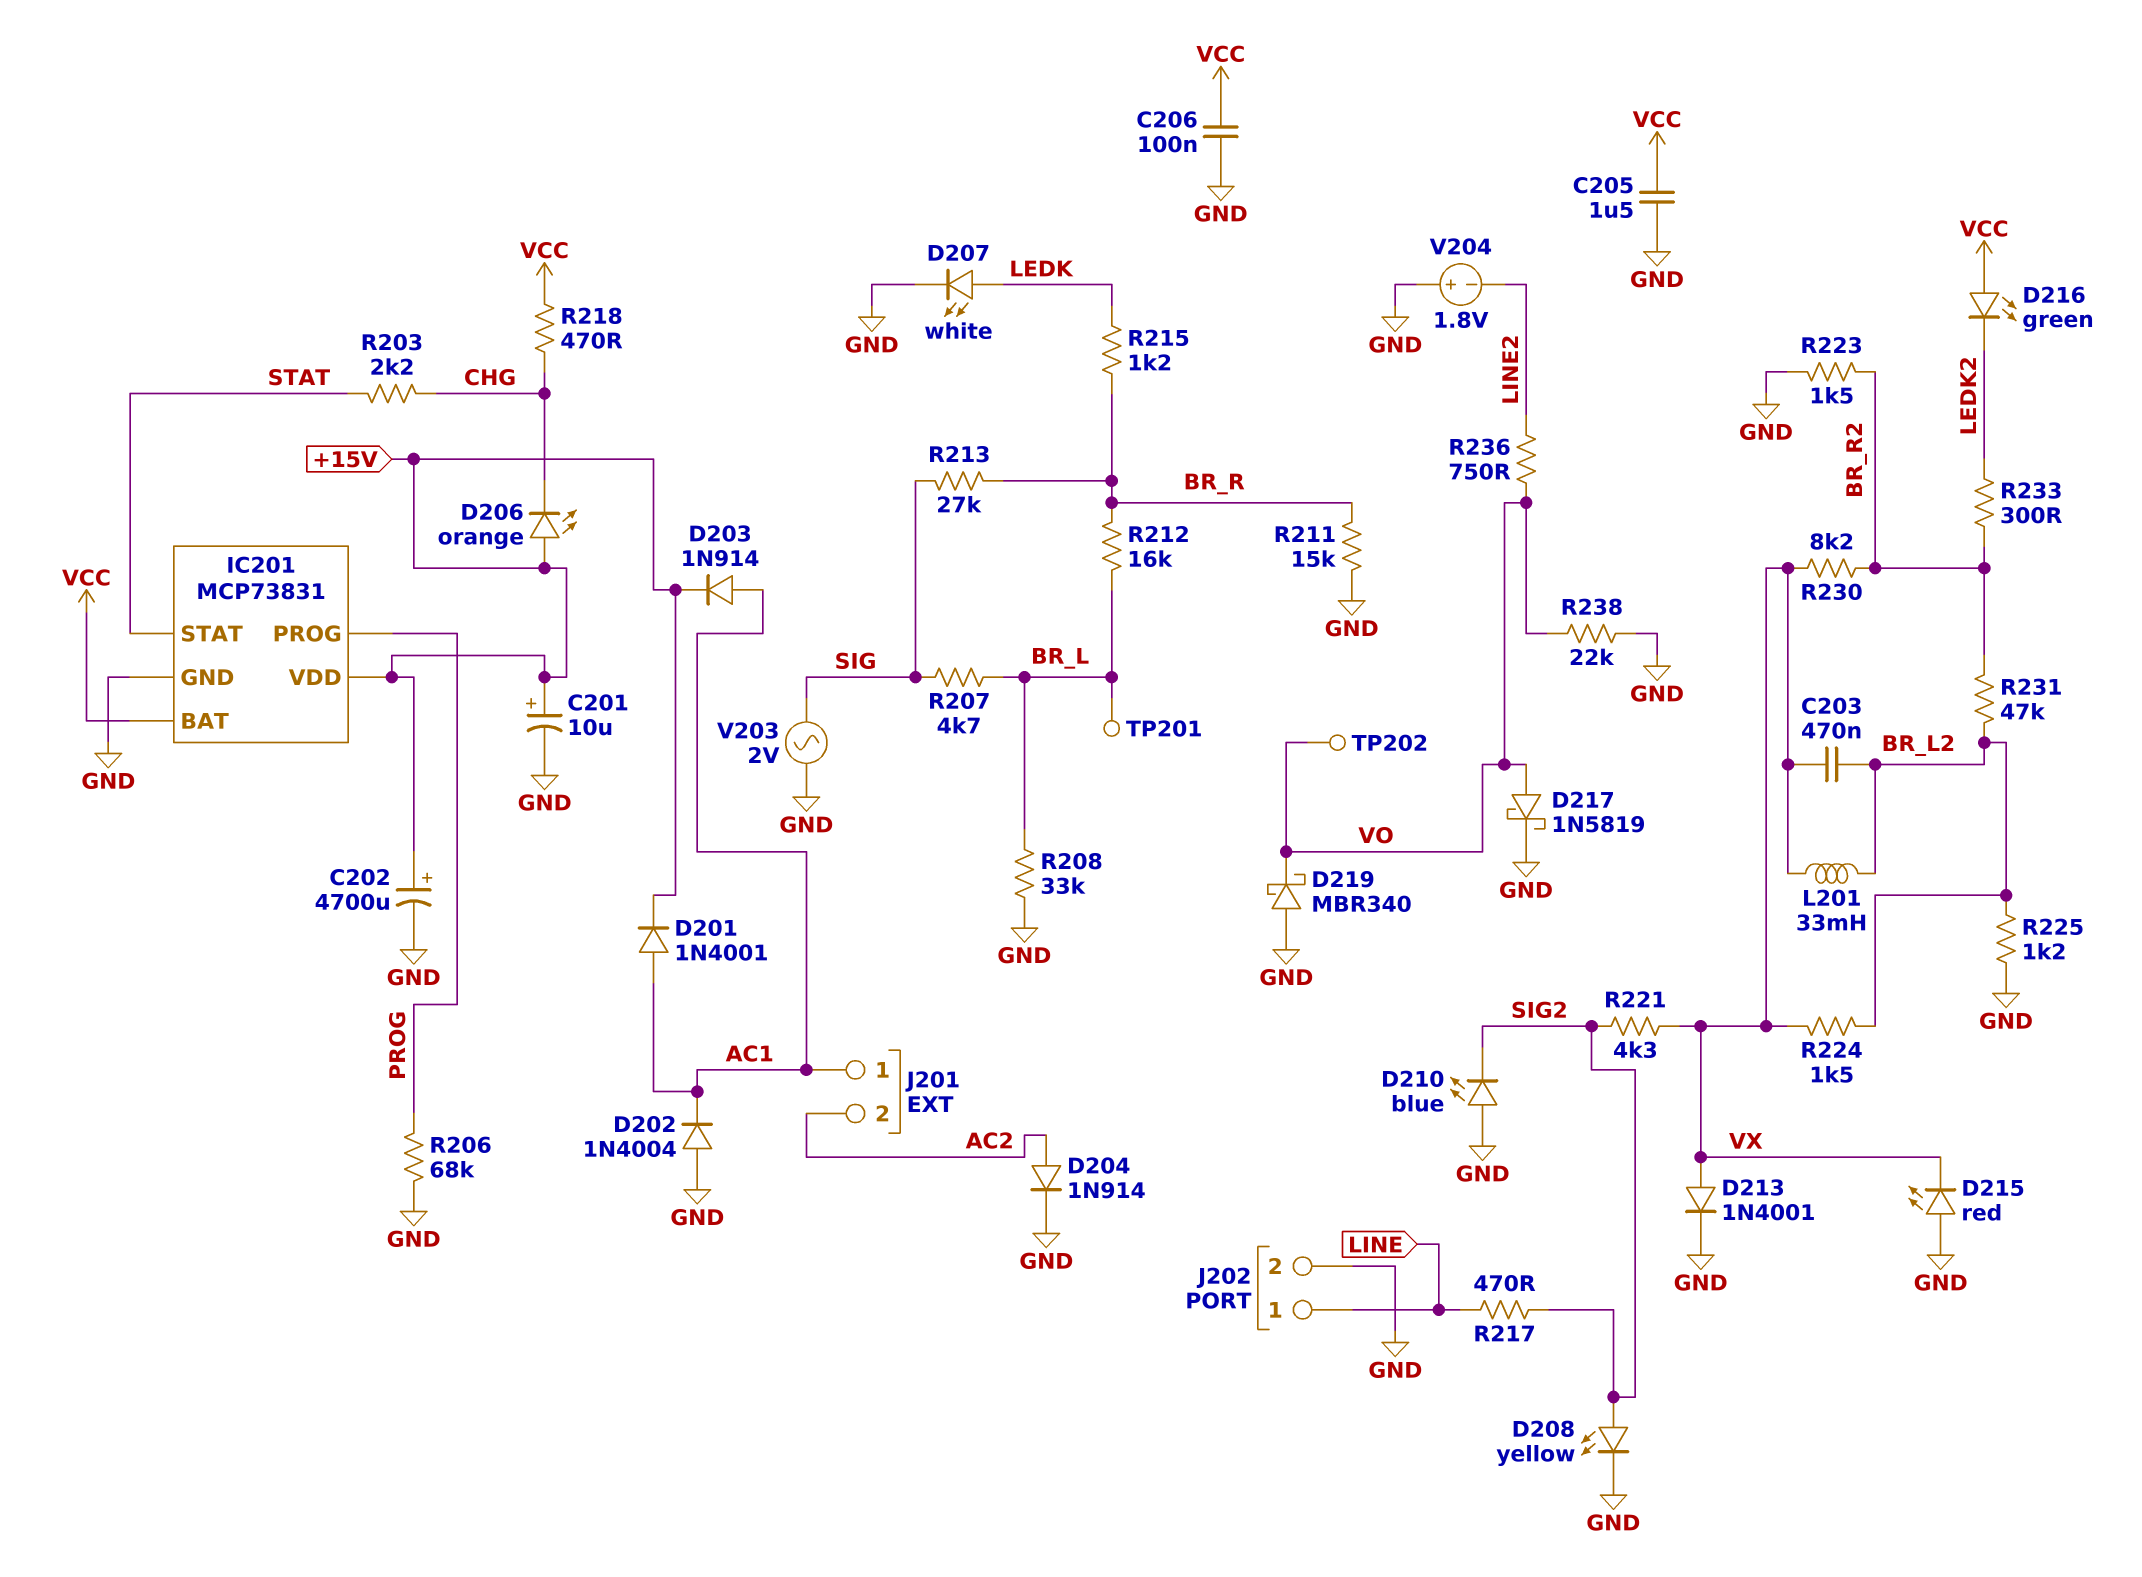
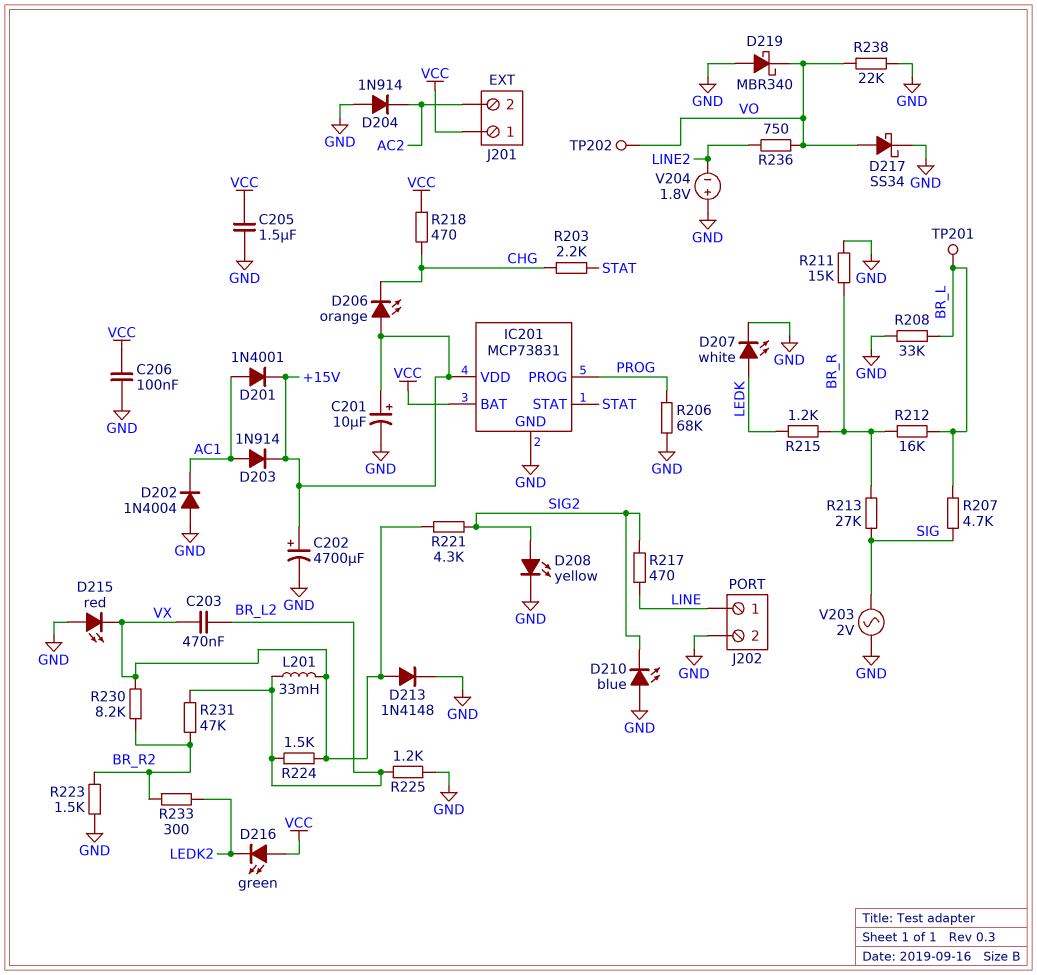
D204: diode 1N914 (A AC2, K GND) -> diode 1N914 (A GND, K AC2)
D213: diode 1N4001 (A VX, K GND) -> diode 1N4148 (A VX, K GND)
D217: schottky 1N5819 (A VO, K GND) -> schottky SS34 (A VO, K GND)
J201 pin 1: AC1 -> VCC

